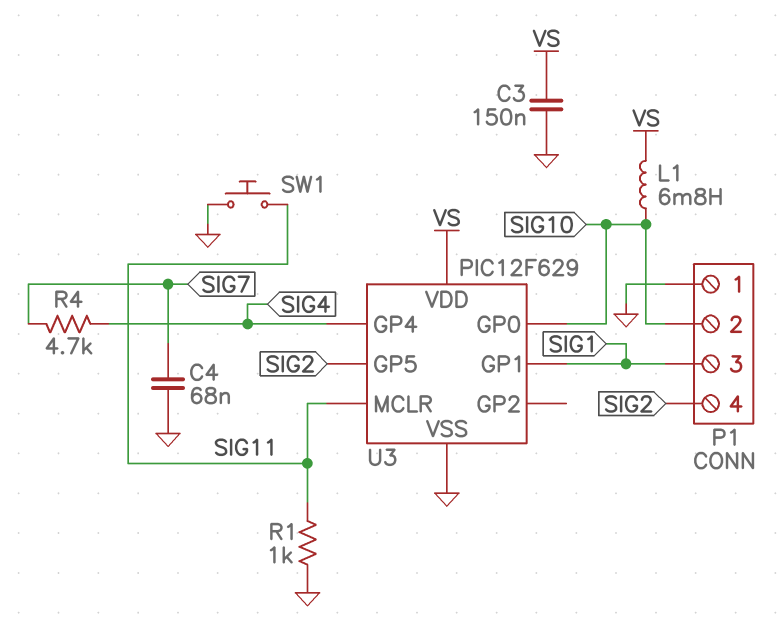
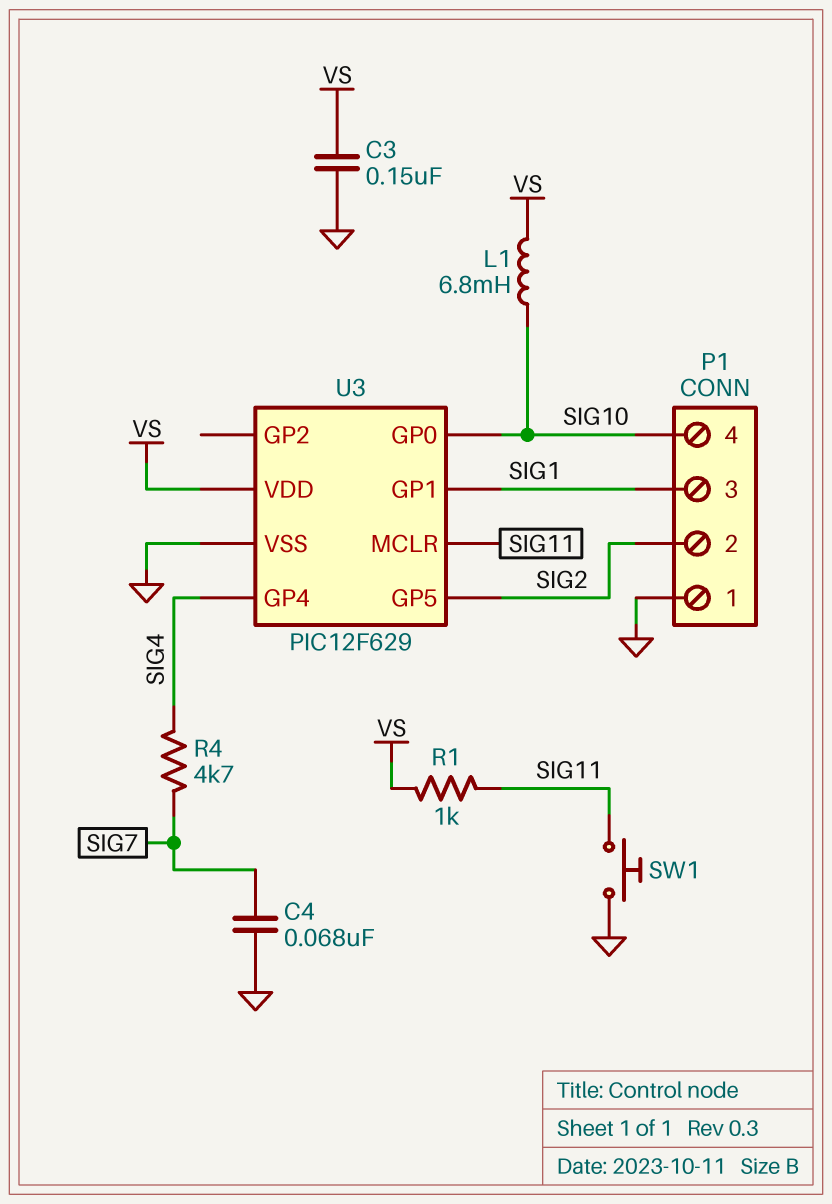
P1 pin 2: SIG10 -> SIG2
P1 pin 4: SIG2 -> SIG10
R1: 1k (GND, SIG11) -> 1k (SIG11, VS)

